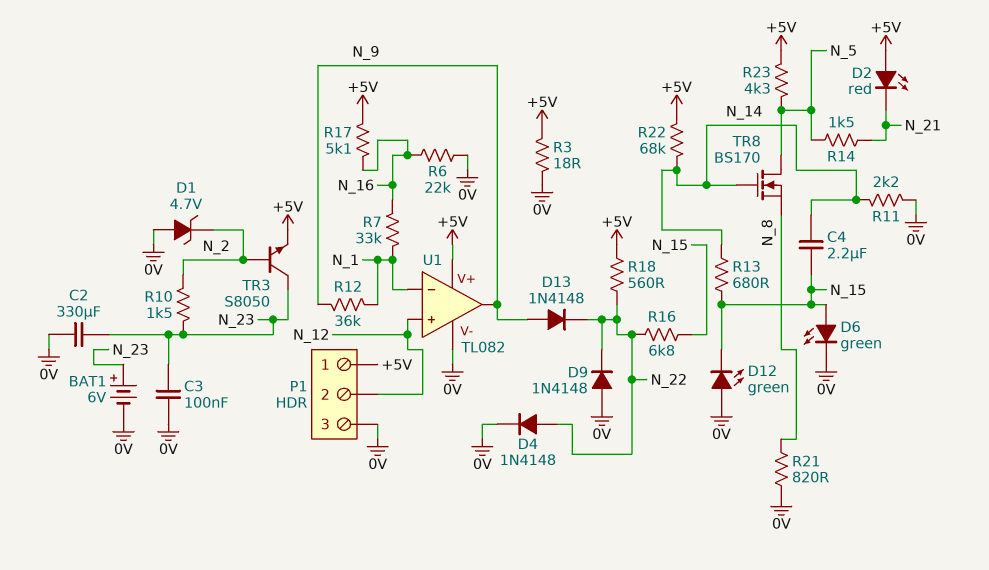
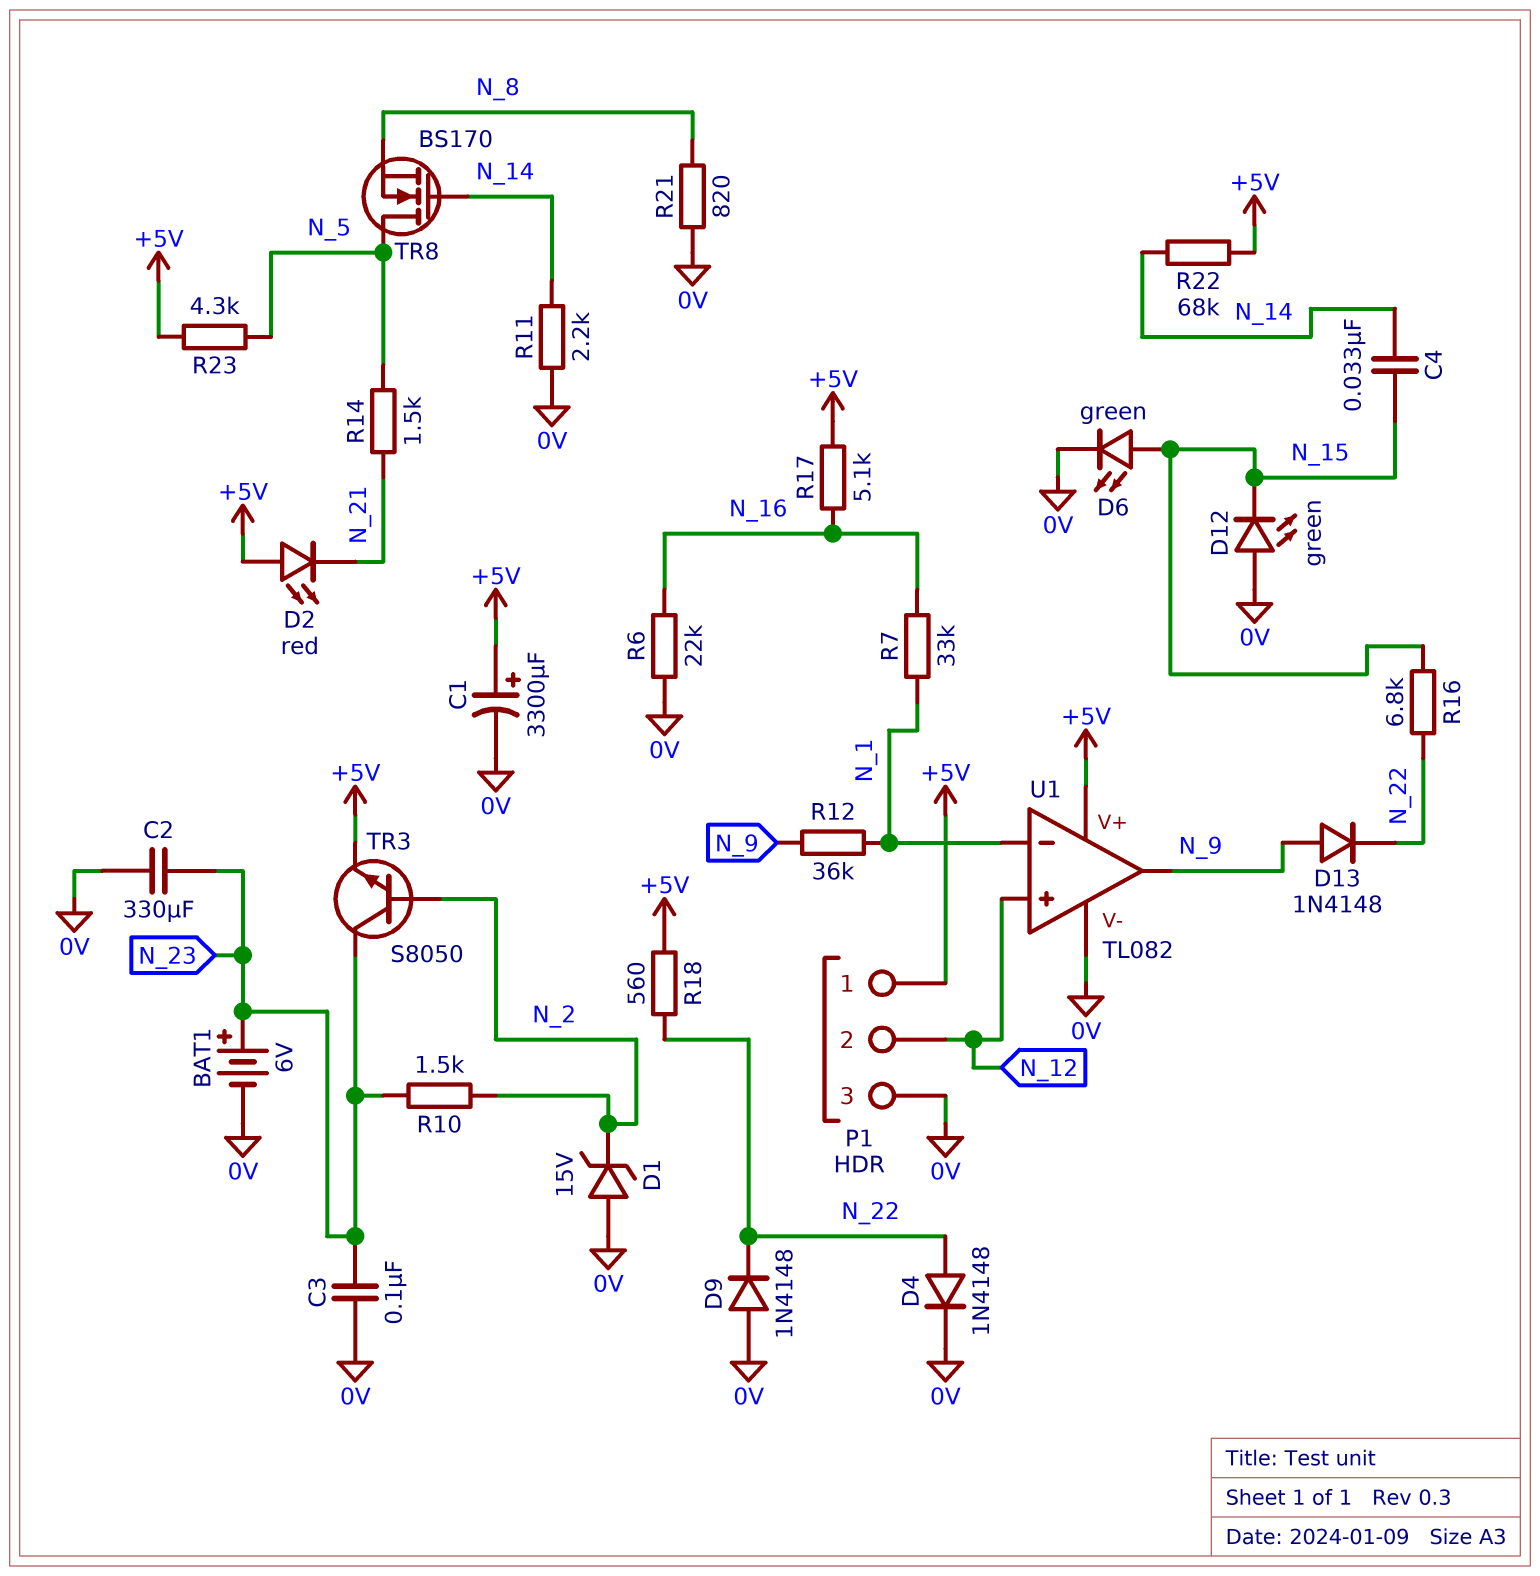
C1: none -> 3300uF (plus +5V, minus 0V)
C4: 2.2uF (N_14, N_15) -> 33nF (N_14, N_15)
D1: zener 4.7V (A 0V, K N_2) -> zener 15V (A 0V, K N_2)
R3: 18 (+5V, 0V) -> none
R13: 680 (N_14, N_15) -> none

